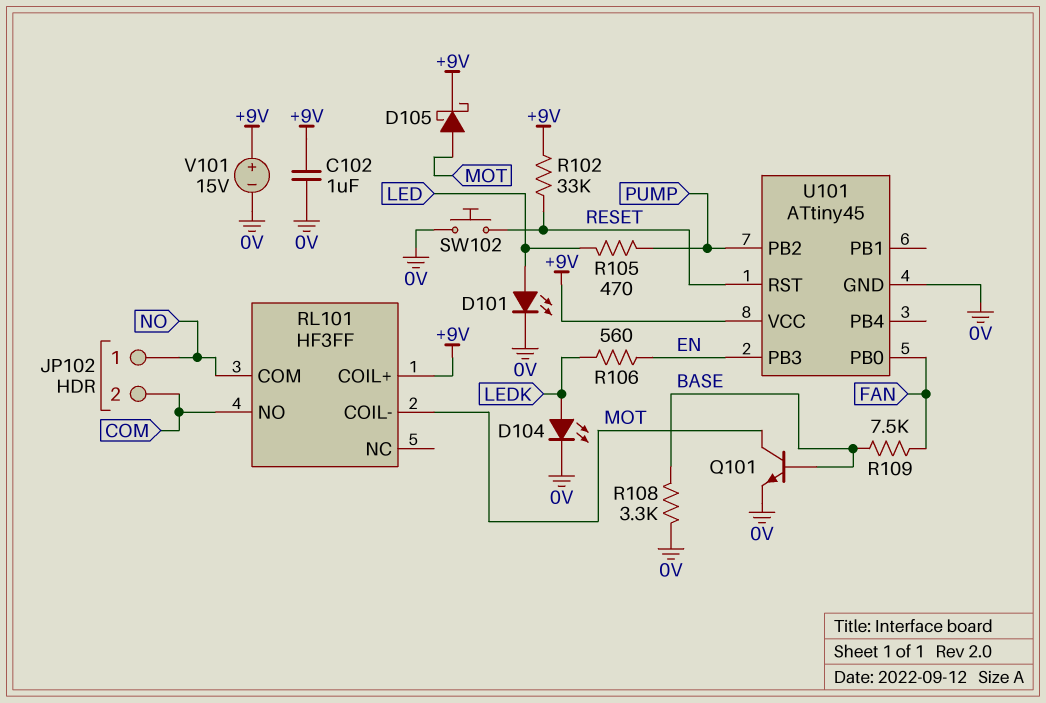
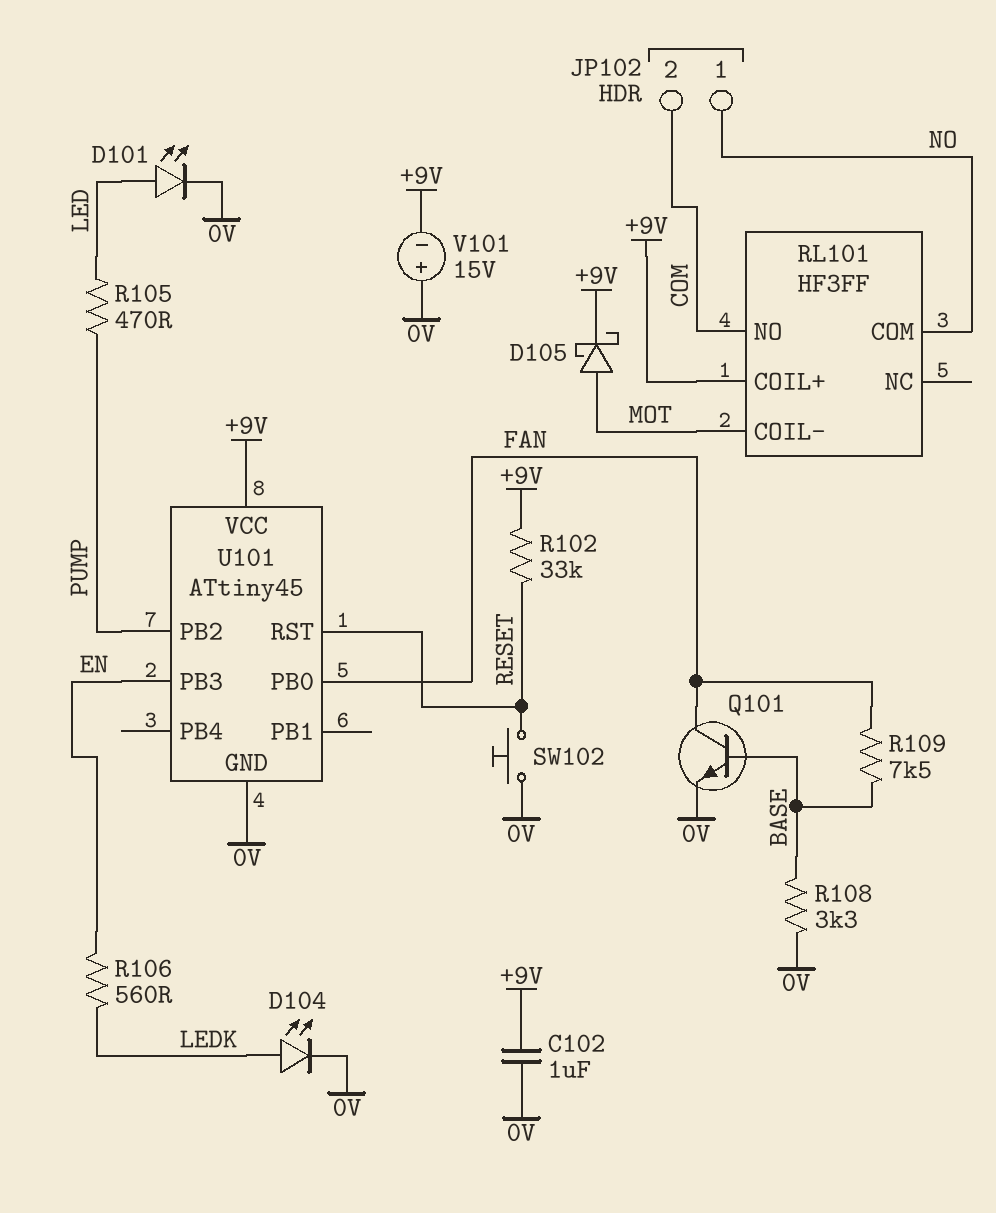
Q101: NPN (B BASE, C MOT, E 0V) -> NPN (B BASE, C FAN, E 0V)
V101: 15V (plus +9V, minus 0V) -> 15V (plus 0V, minus +9V)

